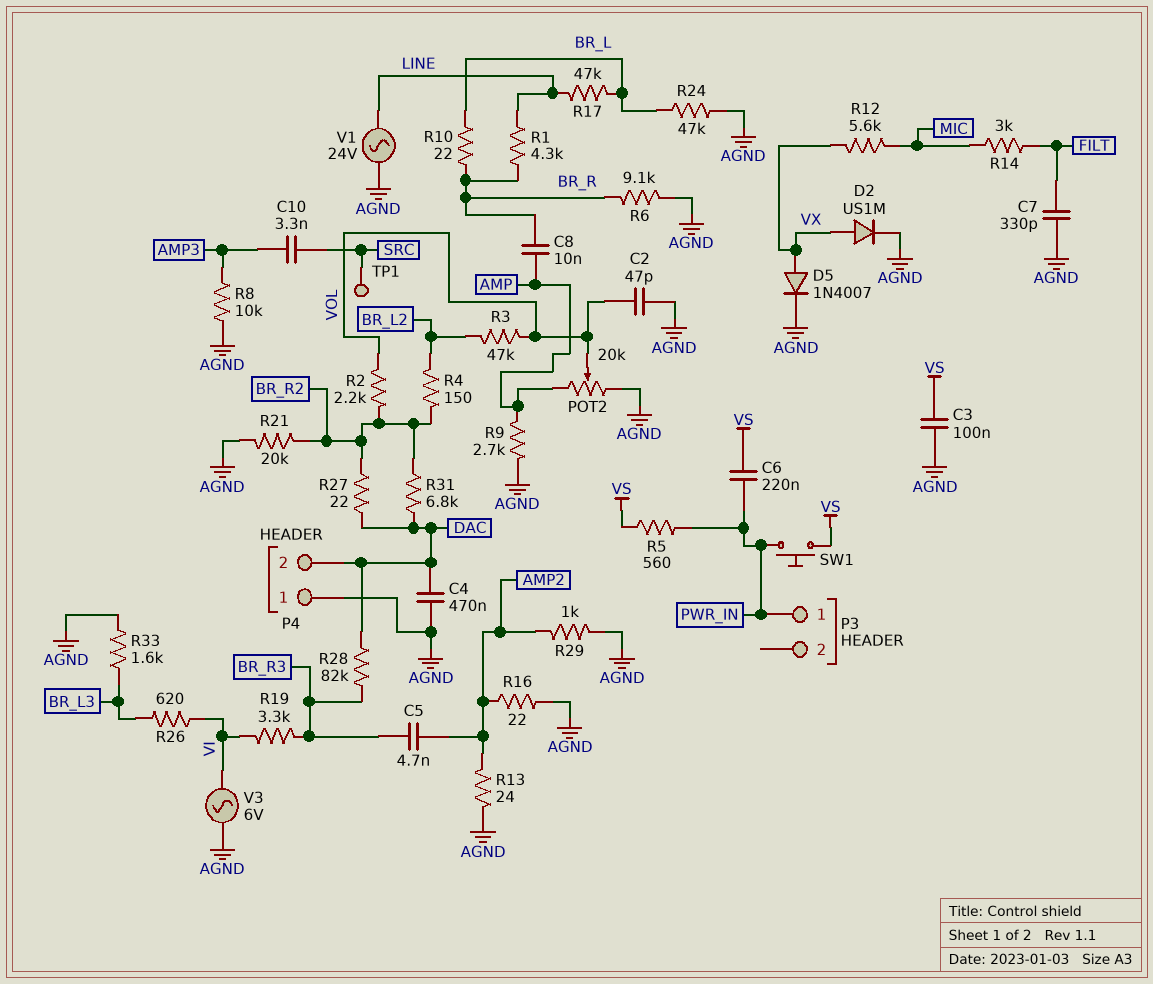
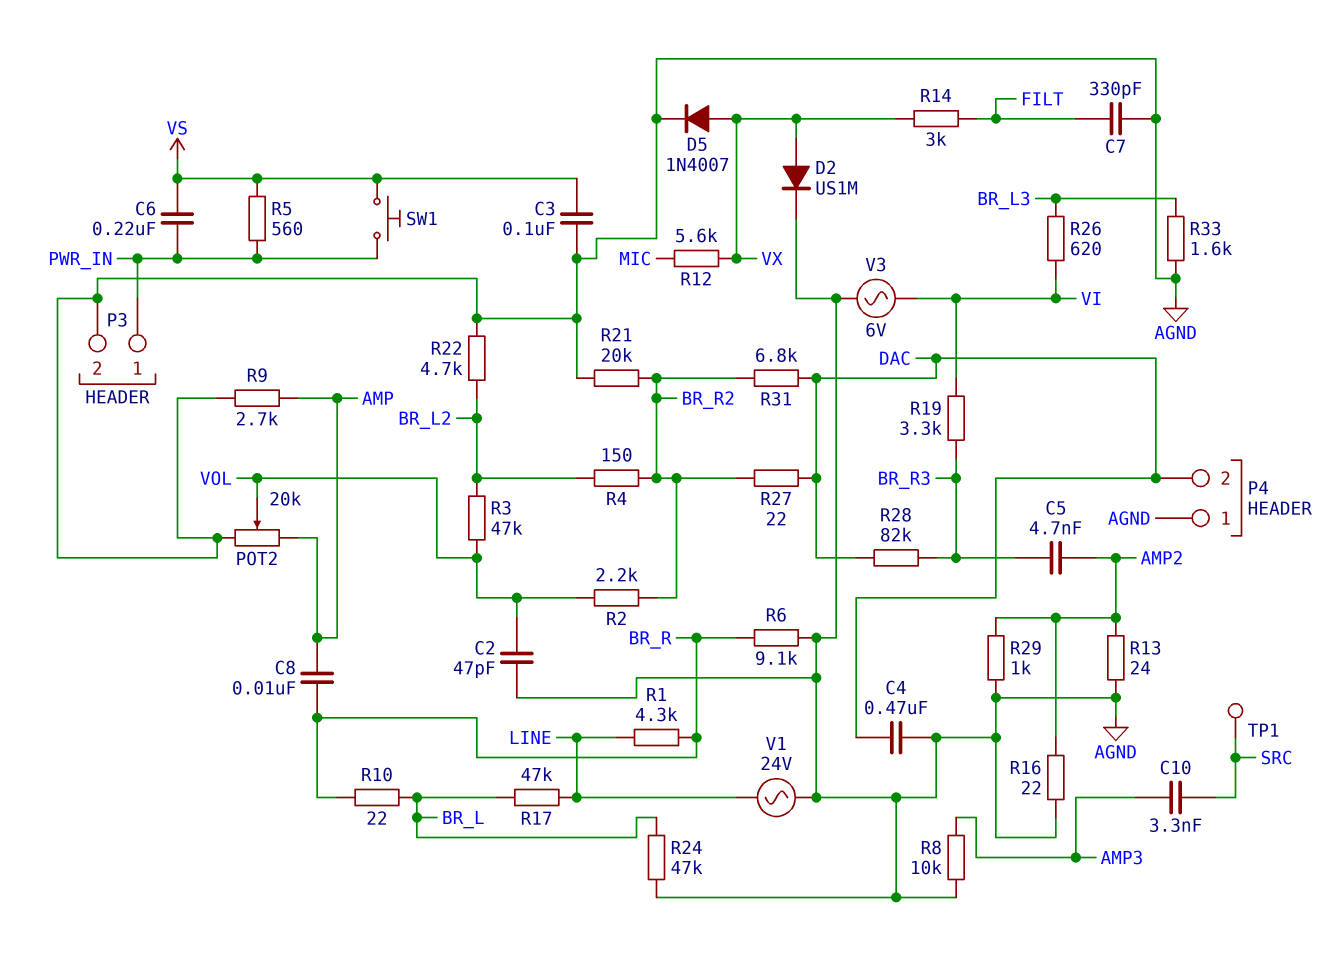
P3 pin 2: none -> AGND
R14: 3k (FILT, MIC) -> 3k (FILT, VX)
R22: none -> 4.7k (AGND, BR_L2)

